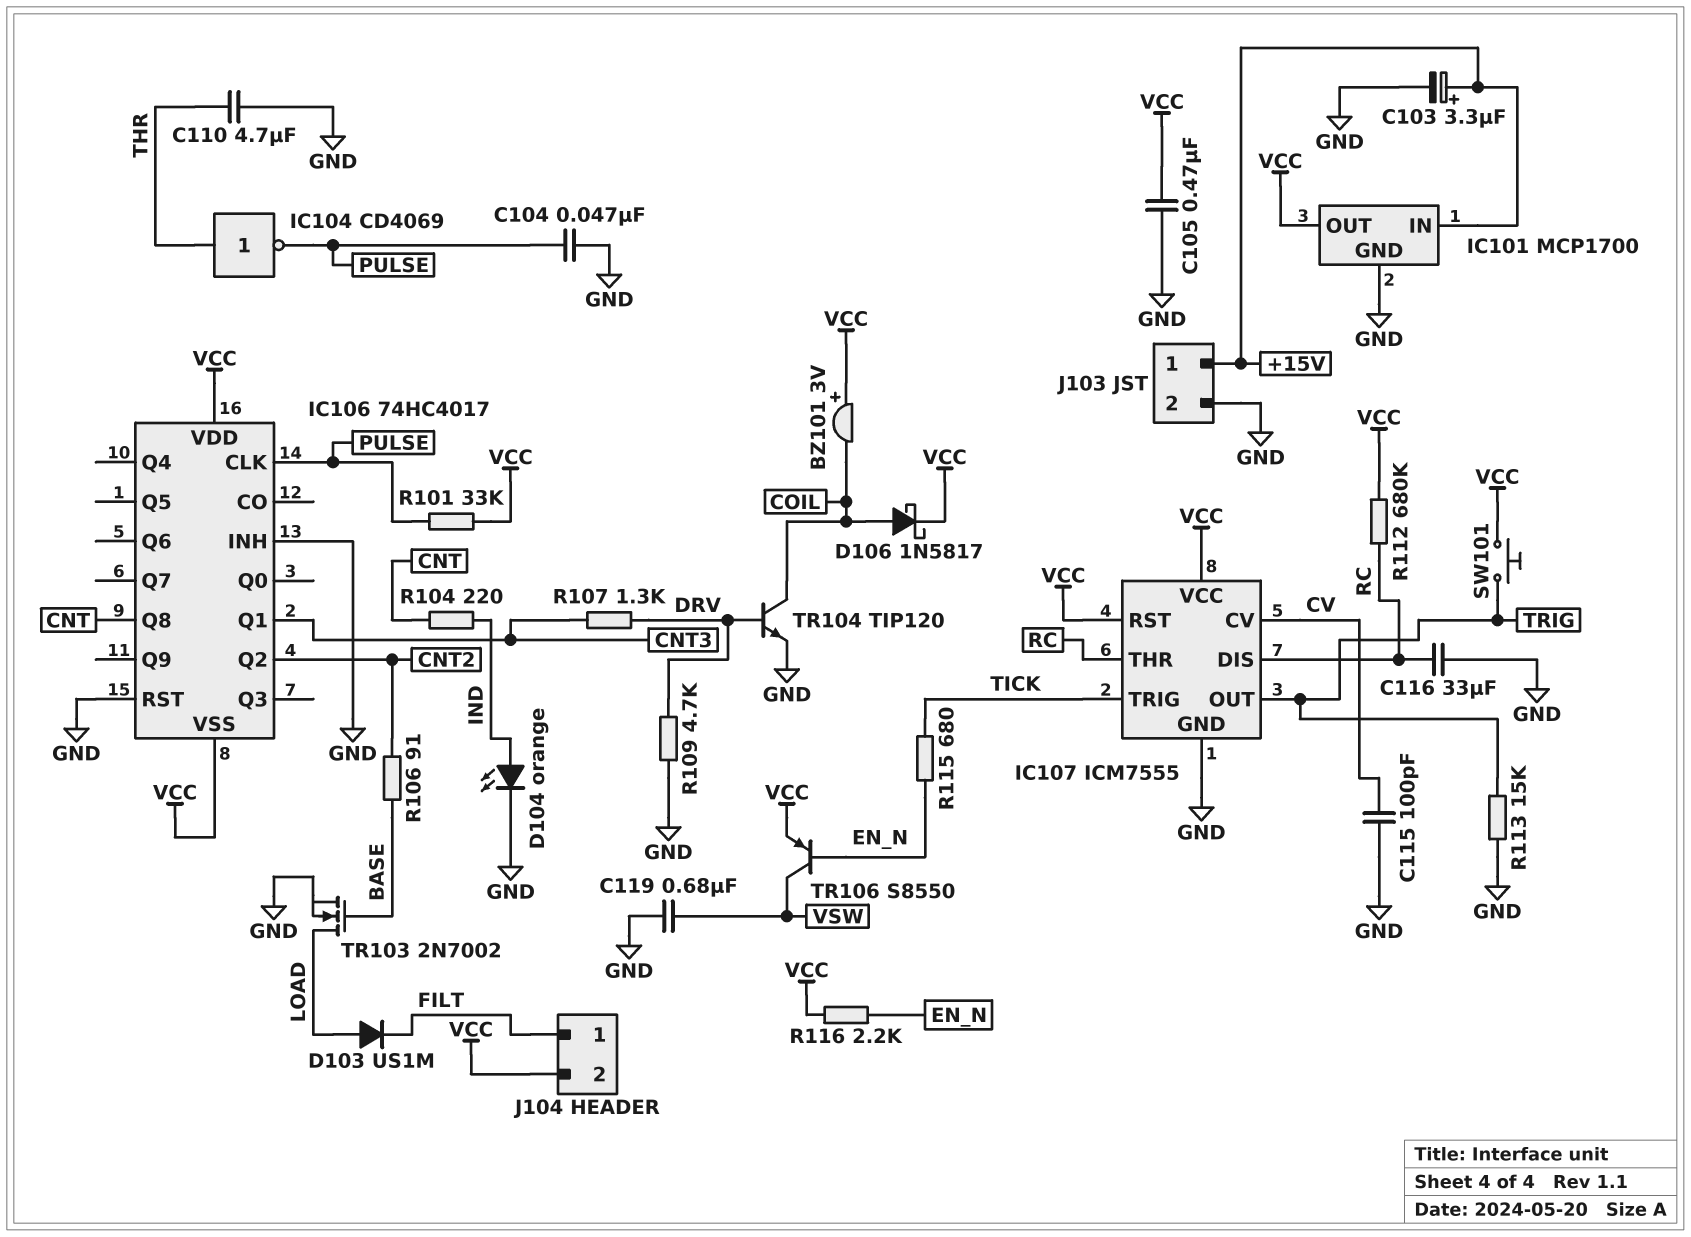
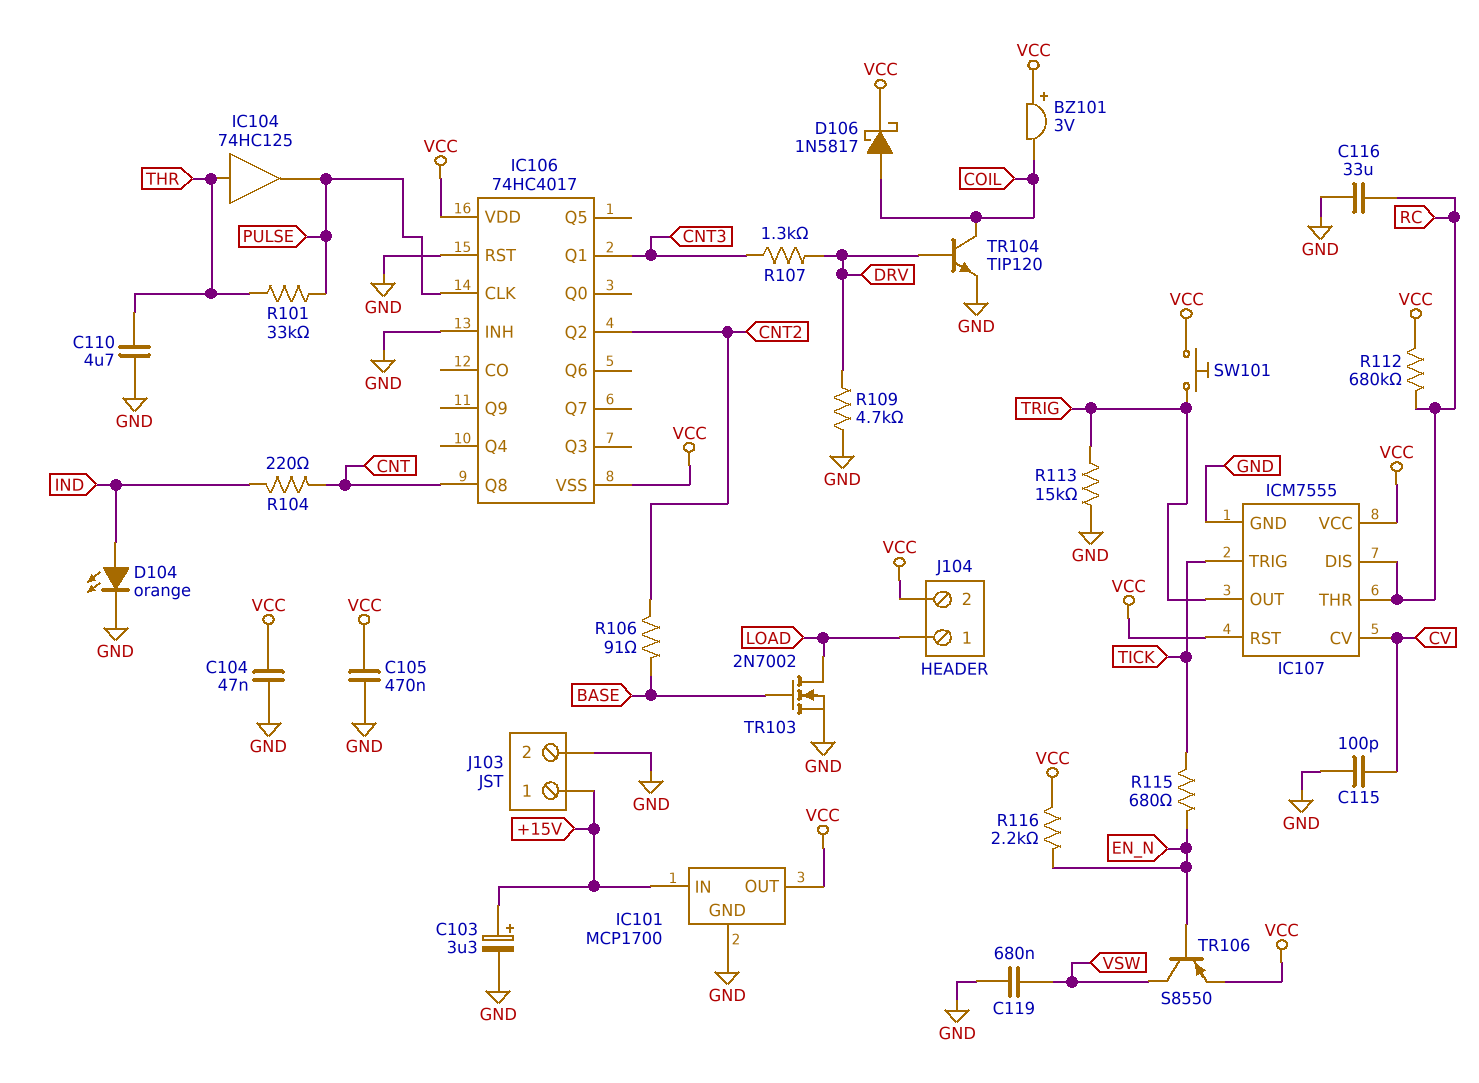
C104: 47nF (GND, PULSE) -> 47nF (GND, VCC)
D103: diode US1M (A LOAD, K FILT) -> none
IC104: NOT CD4069 (in THR, out PULSE) -> buffer 74HC125 (in THR, out PULSE)
J104 pin 1: FILT -> LOAD
R101: 33k (PULSE, VCC) -> 33k (PULSE, THR)

